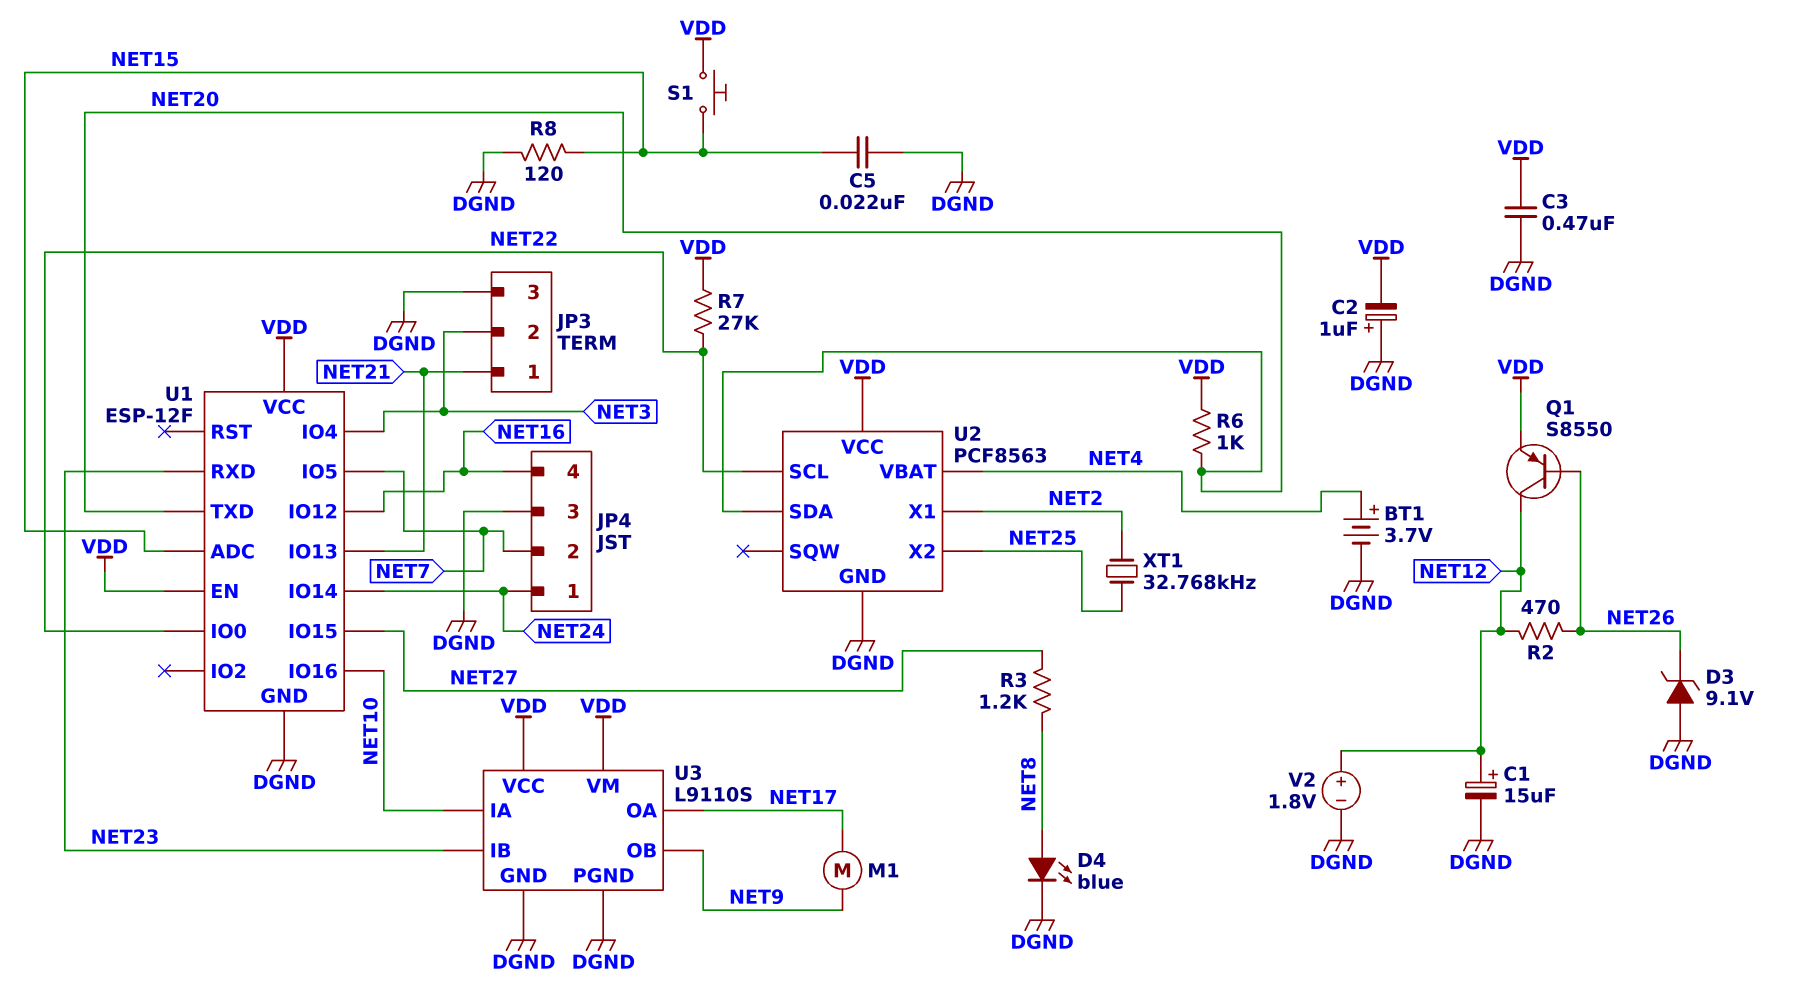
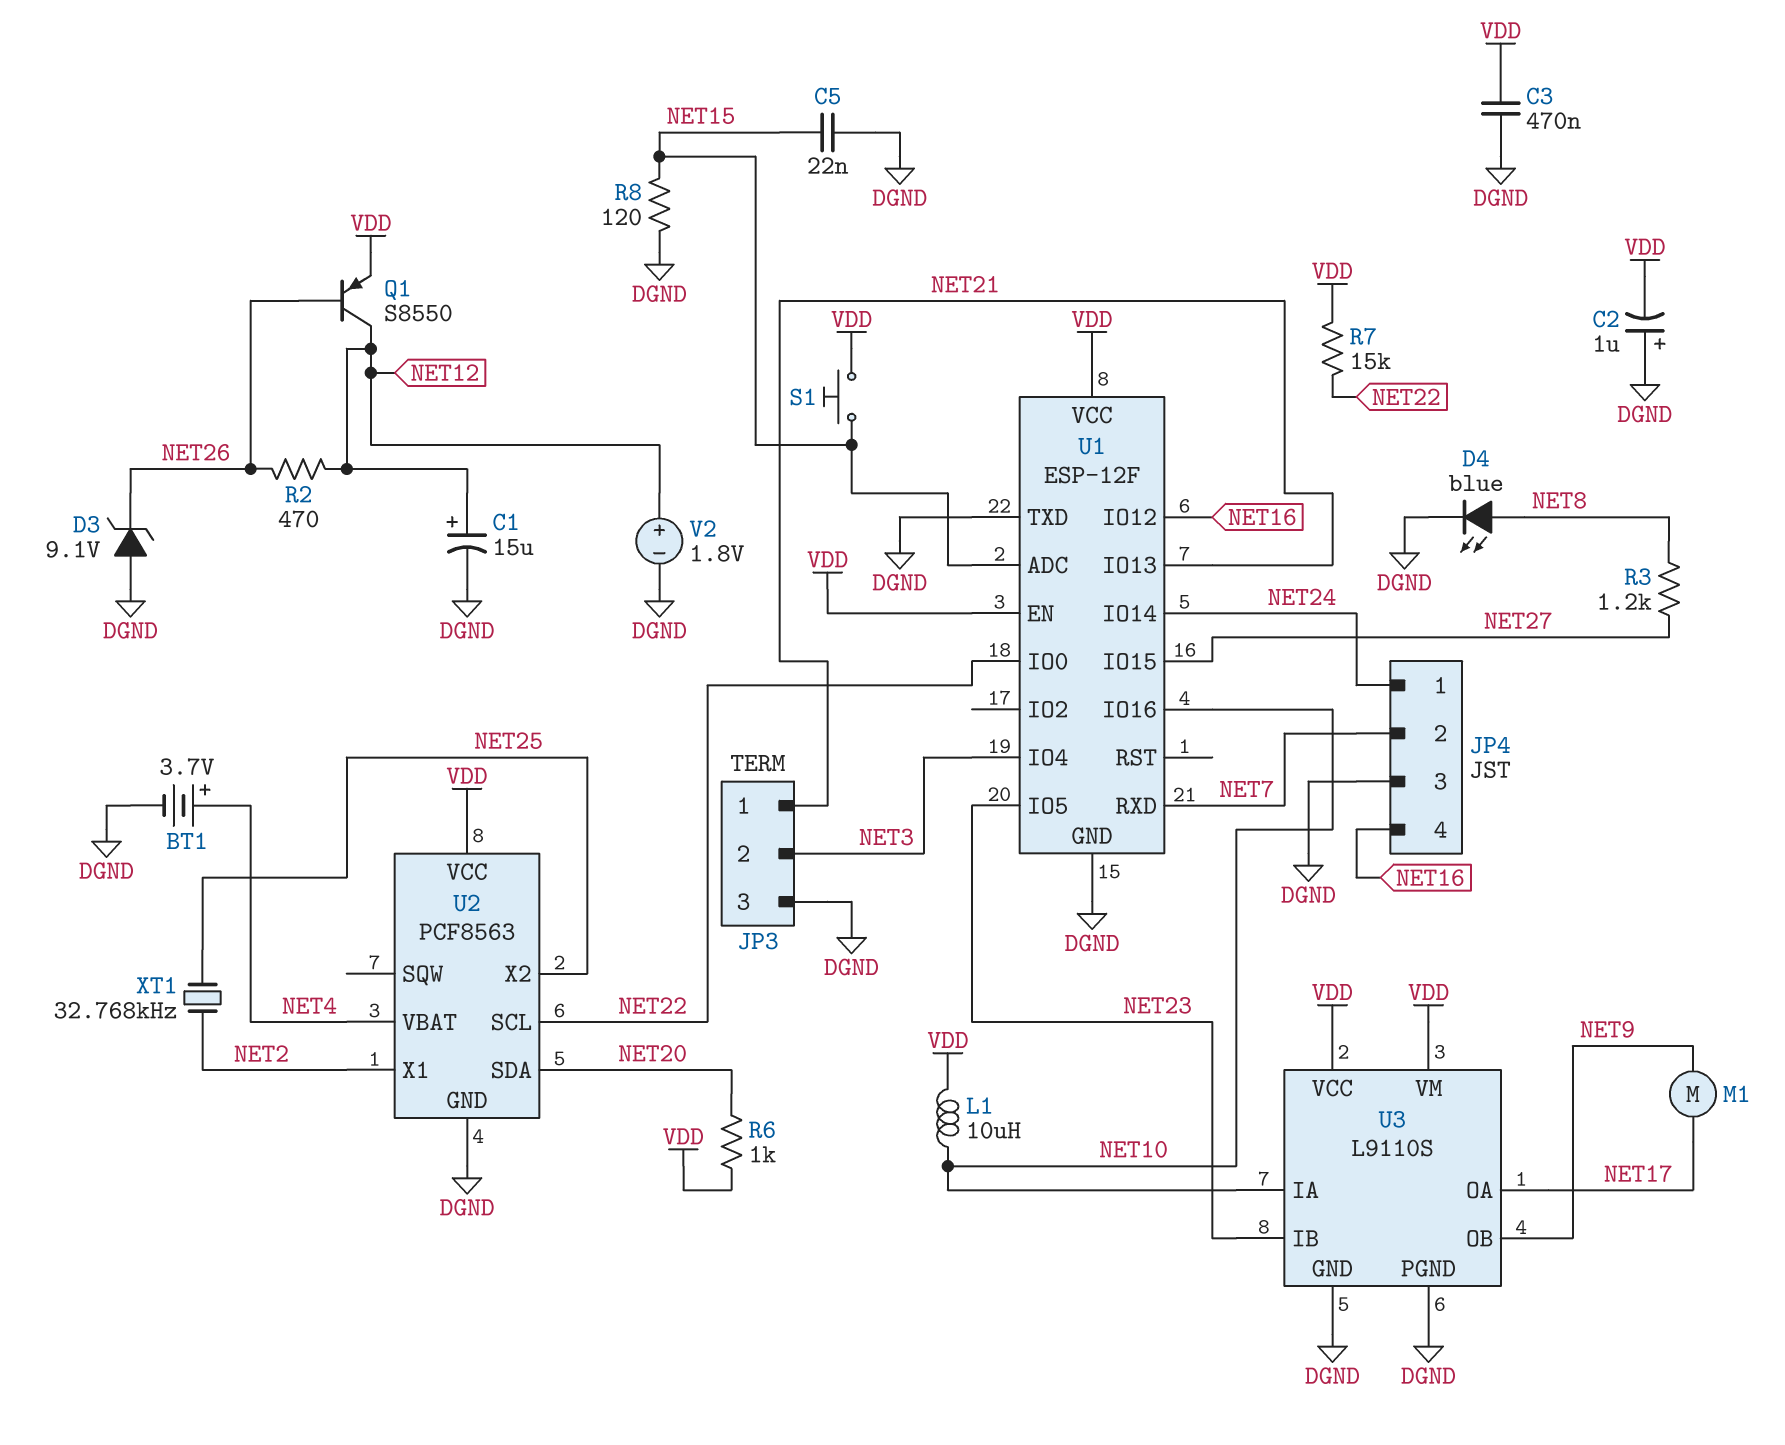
L1: none -> 10uH (NET10, VDD)
R7: 27k (NET22, VDD) -> 15k (NET22, VDD)
U1 pin IO5: NET7 -> NET23
U1 pin RXD: NET23 -> NET7
U1 pin TXD: NET20 -> DGND

